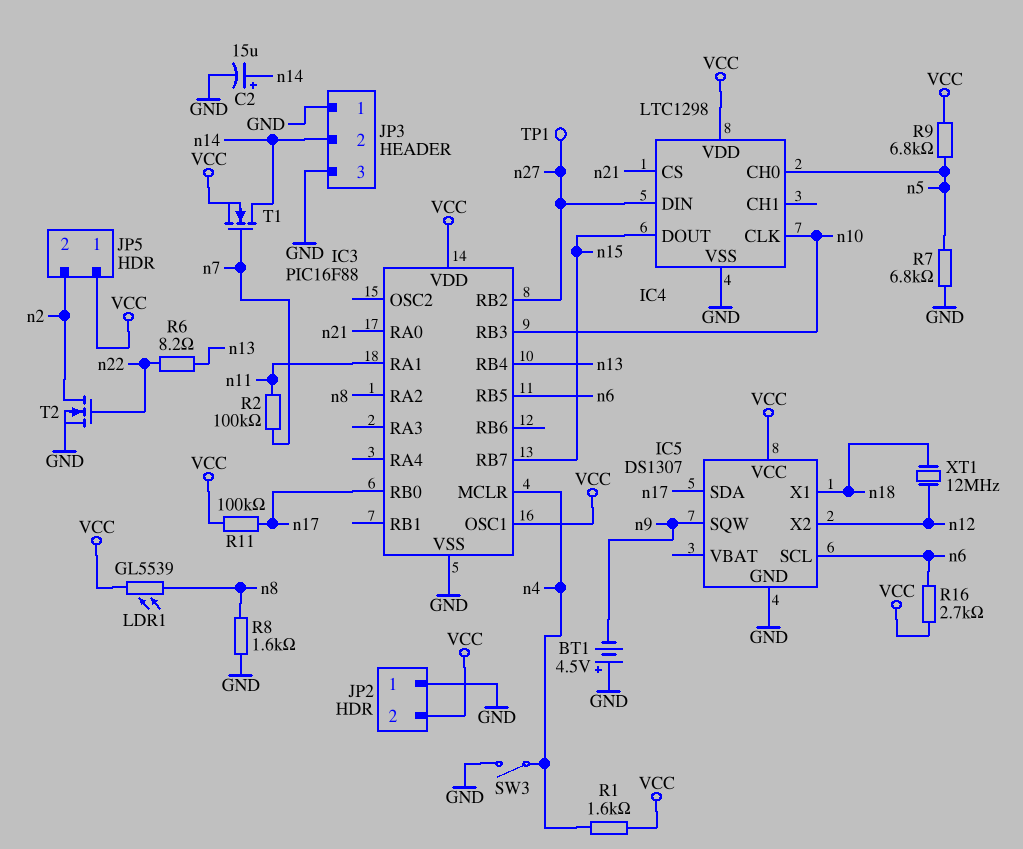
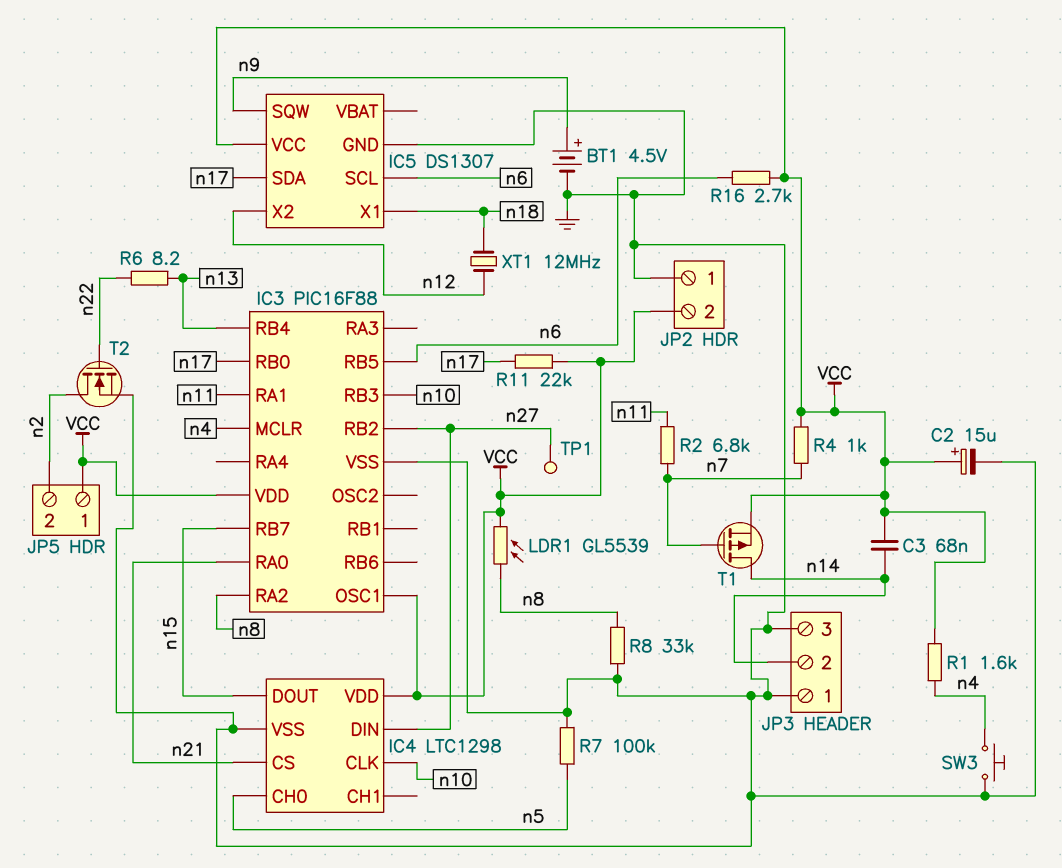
BT1: 4.5V (plus GND, minus n9) -> 4.5V (plus n9, minus GND)
C2: 15uF (plus n14, minus GND) -> 15uF (plus VCC, minus GND)
C3: none -> 68nF (VCC, n14)
R2: 100k (n7, n11) -> 6.8k (n7, n11)
R4: none -> 1k (VCC, n7)
R7: 6.8k (GND, n5) -> 100k (GND, n5)
R8: 1.6k (GND, n8) -> 33k (GND, n8)
R9: 6.8k (VCC, n5) -> none
R11: 100k (VCC, n17) -> 22k (VCC, n17)
SW3: switch (GND, n4) -> button (GND, n4)
T1: NMOS (G n7, D n14, S VCC) -> PMOS (G n7, D n14, S VCC)

